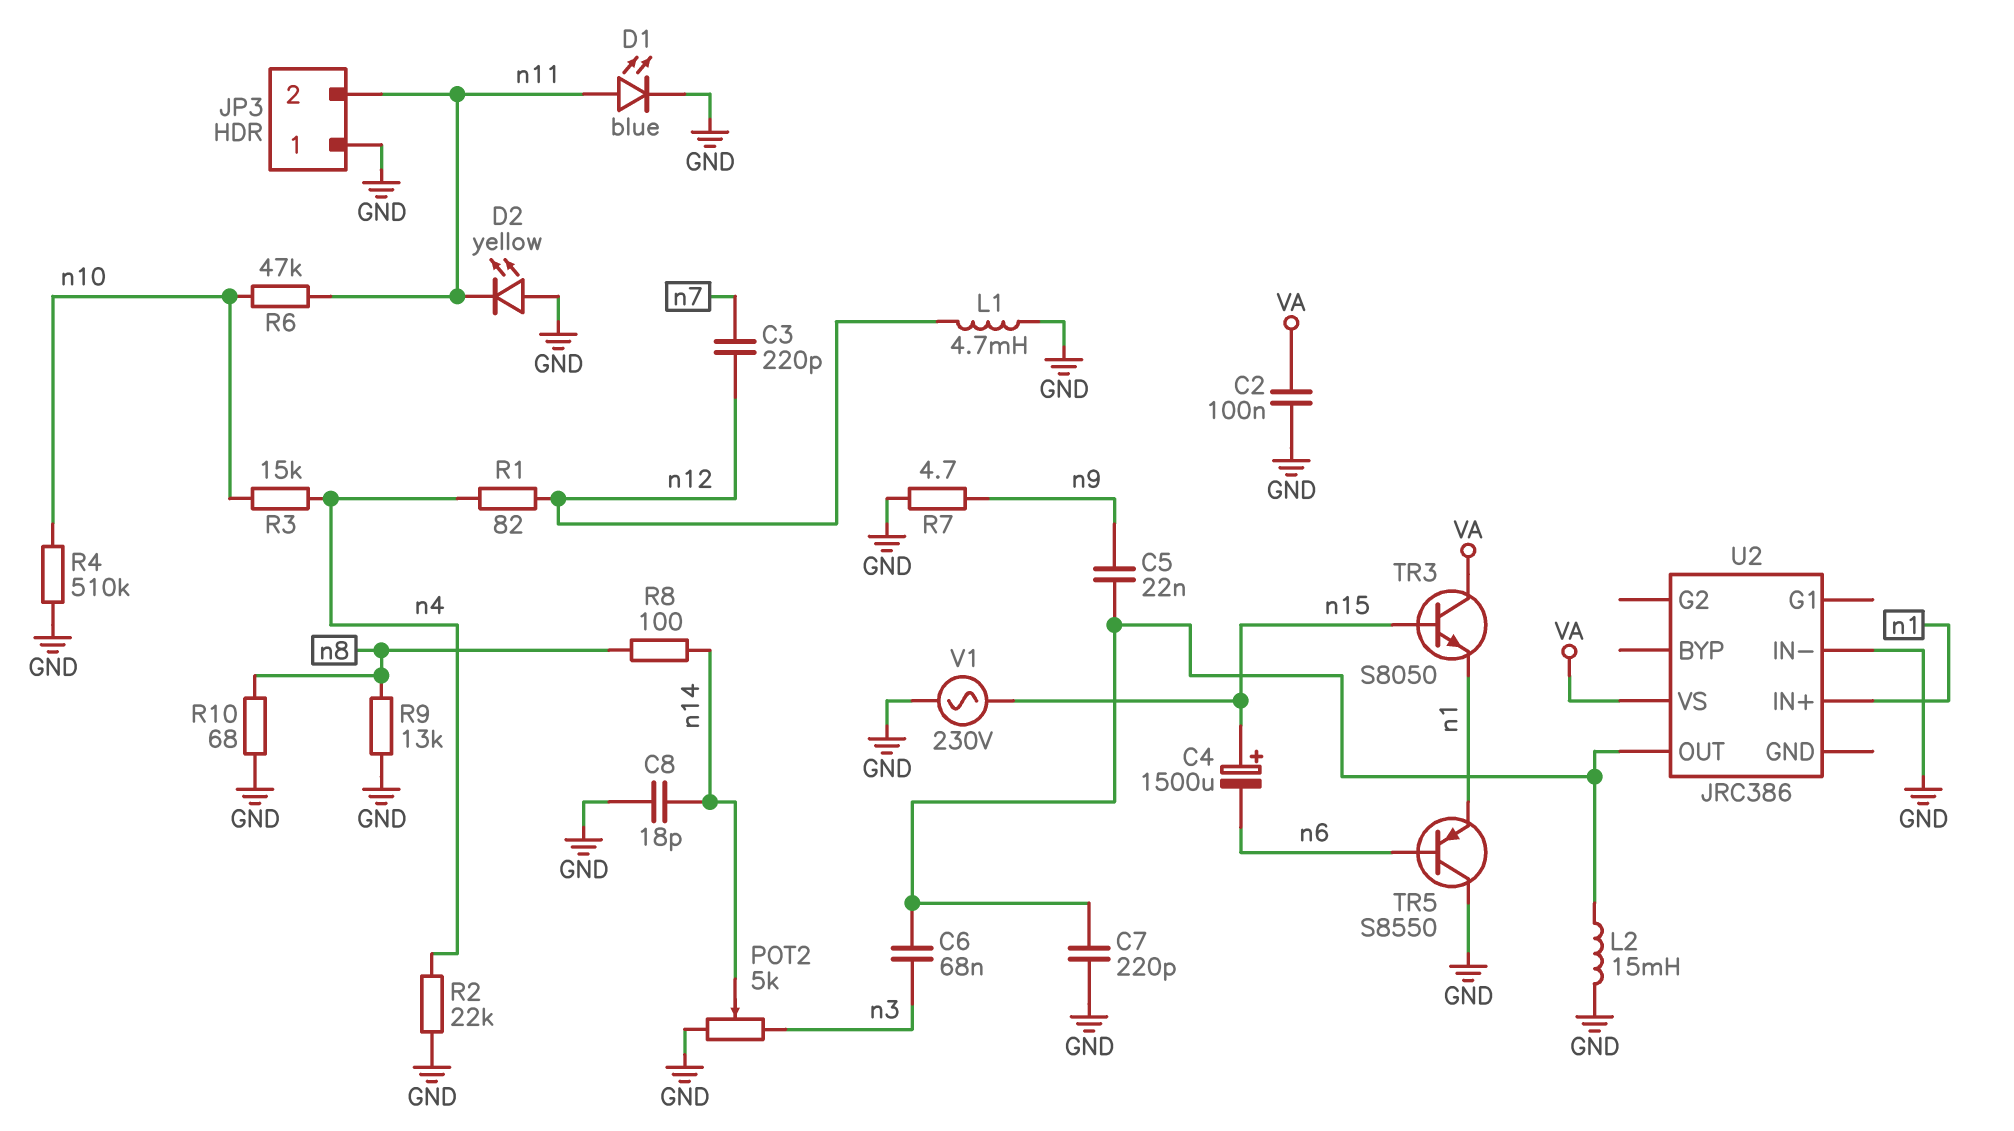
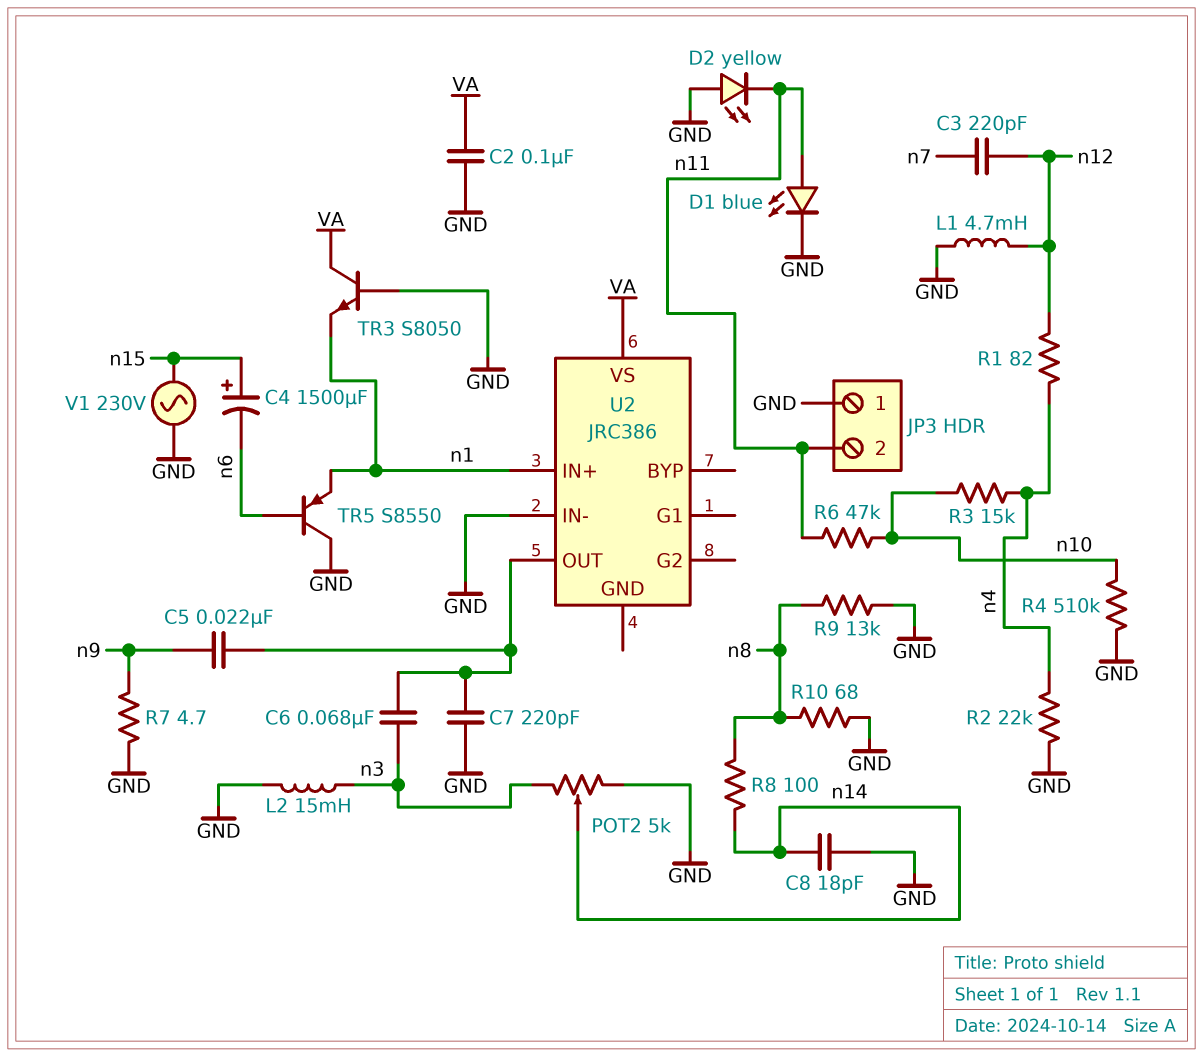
L2: 15mH (GND, U2/OUT) -> 15mH (GND, n3)
TR3: NPN S8050 (B n15, C VA, E n1) -> NPN S8050 (B GND, C VA, E n1)

